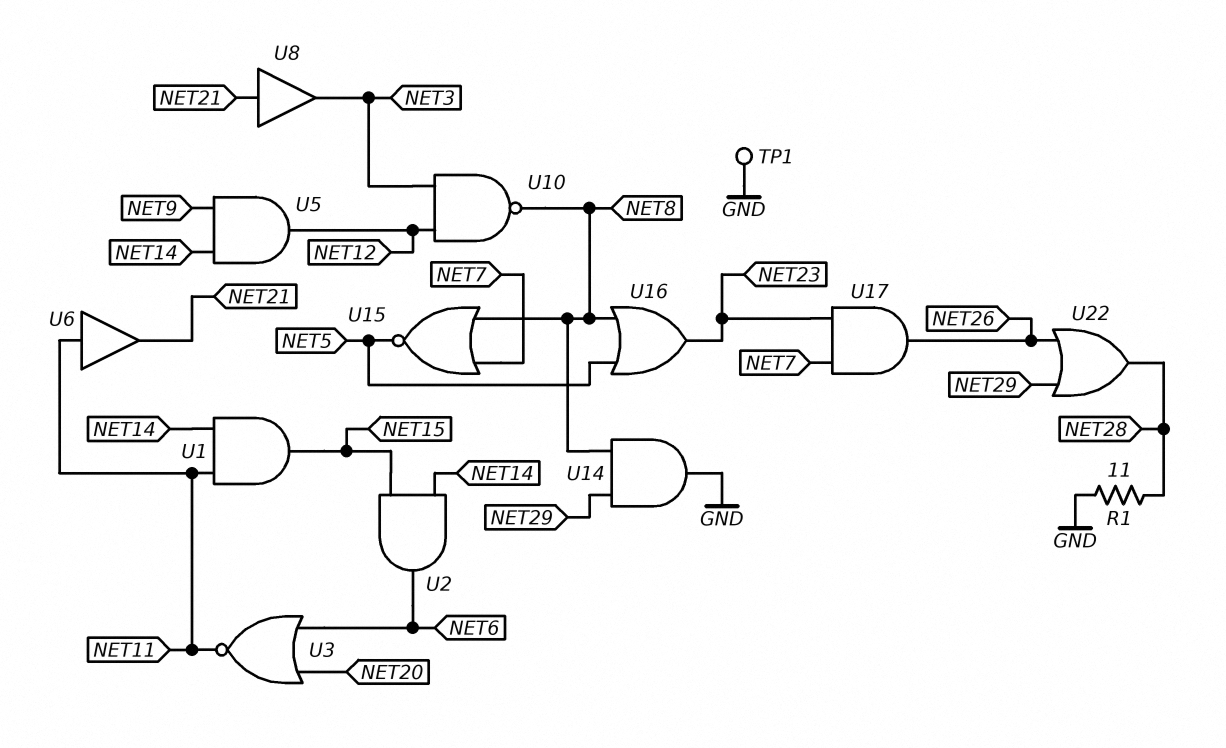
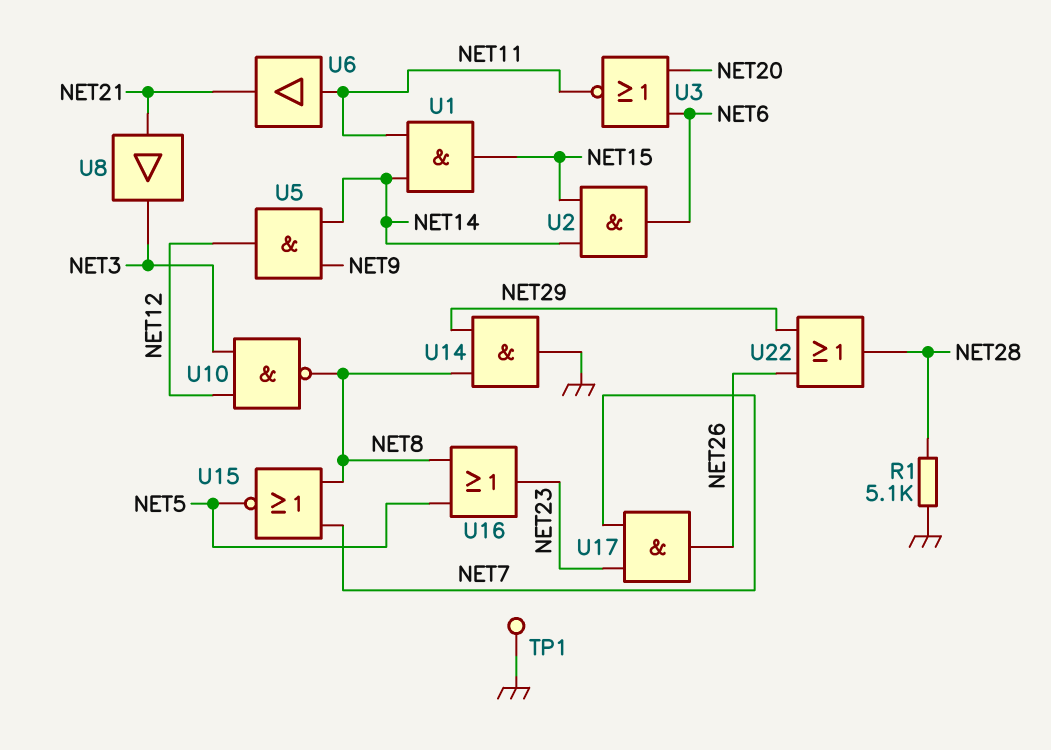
R1: 11 (GND, NET28) -> 5.1k (GND, NET28)

